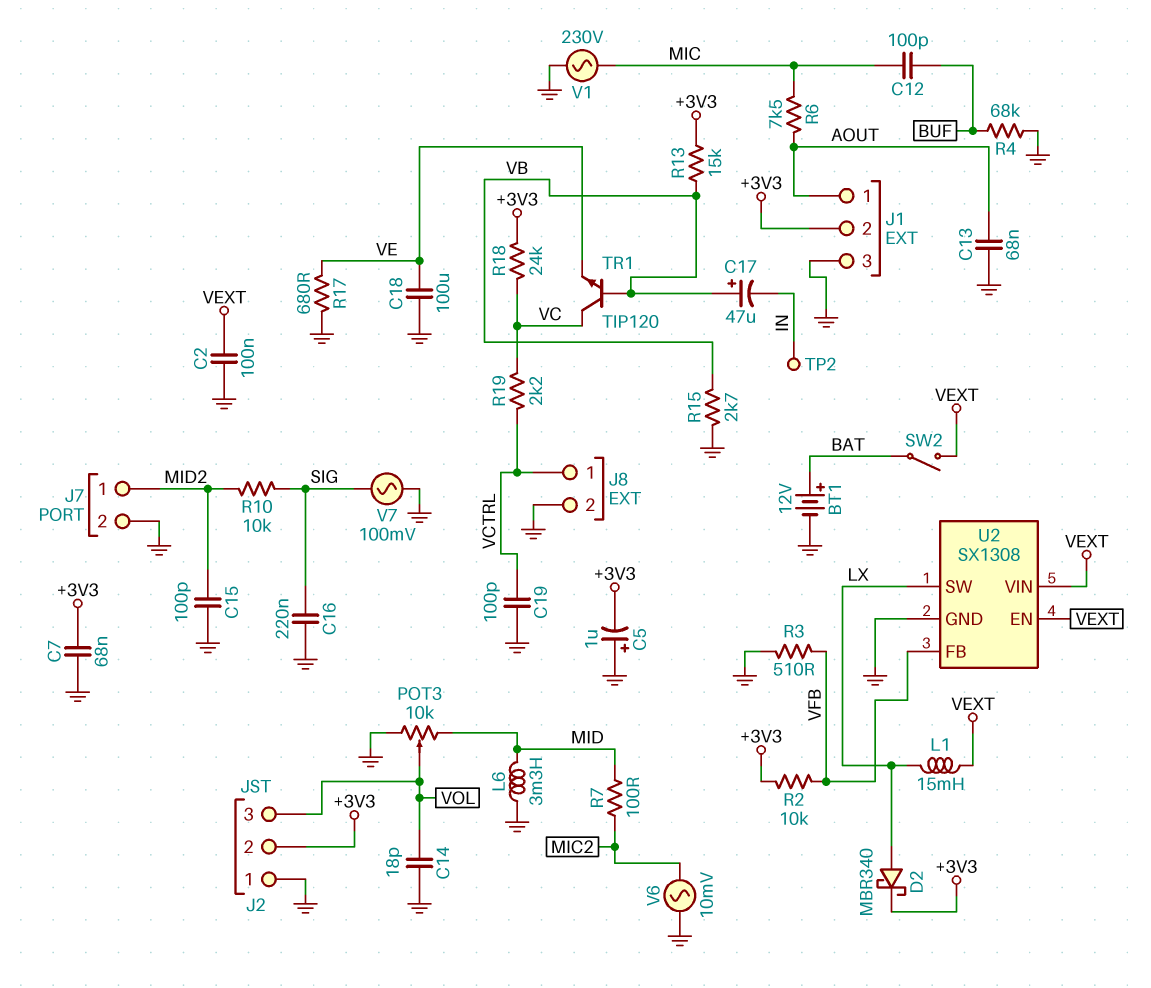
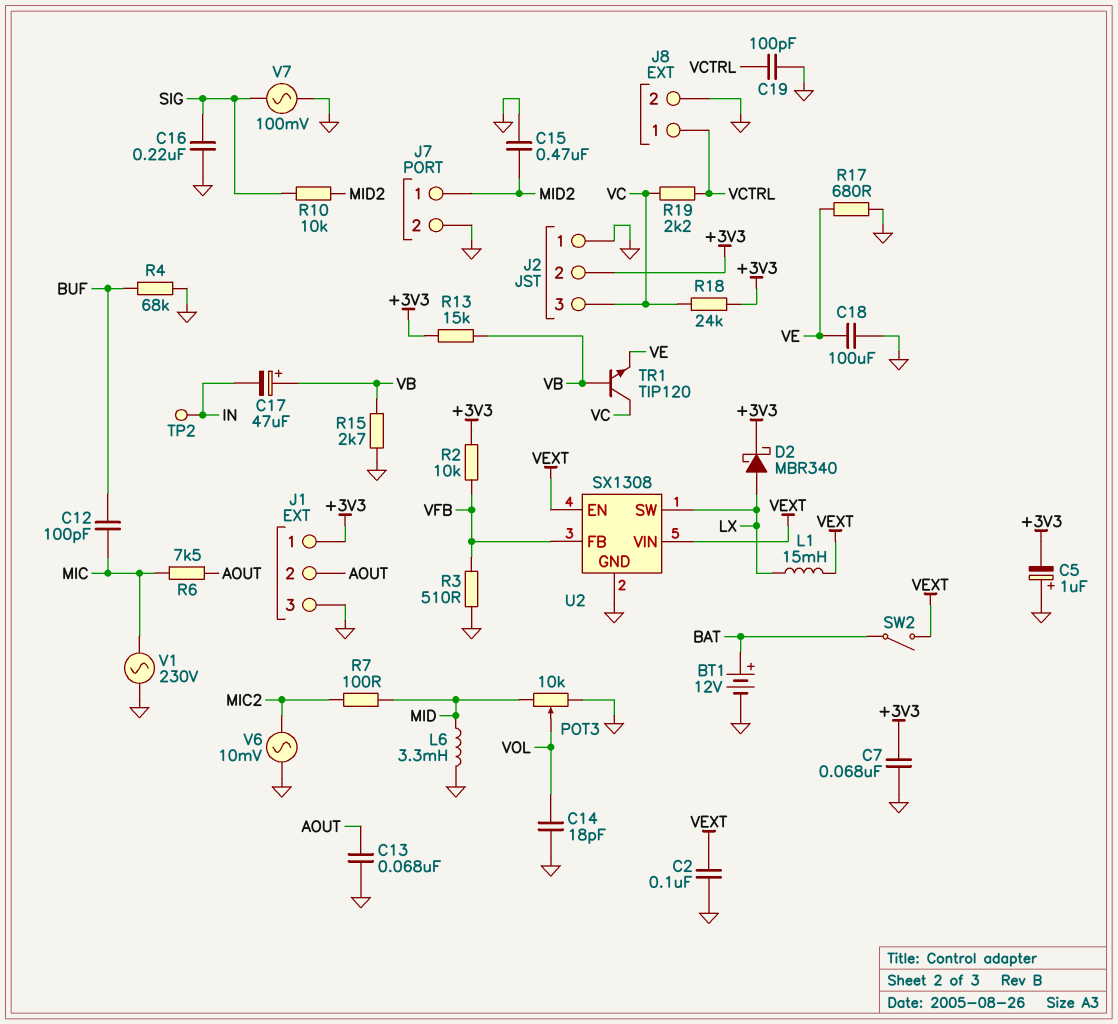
C15: 100pF (GND, MID2) -> 470nF (GND, MID2)
J1 pin 1: AOUT -> +3V3
J1 pin 2: +3V3 -> AOUT
J2 pin 3: VOL -> VC

